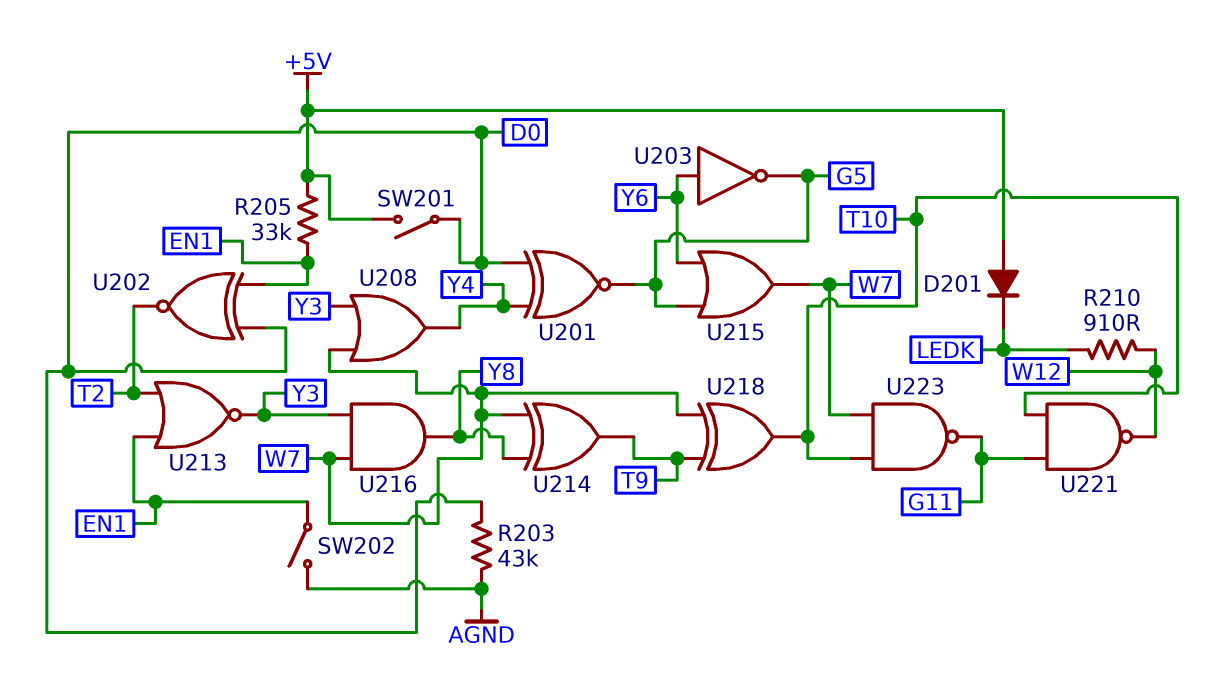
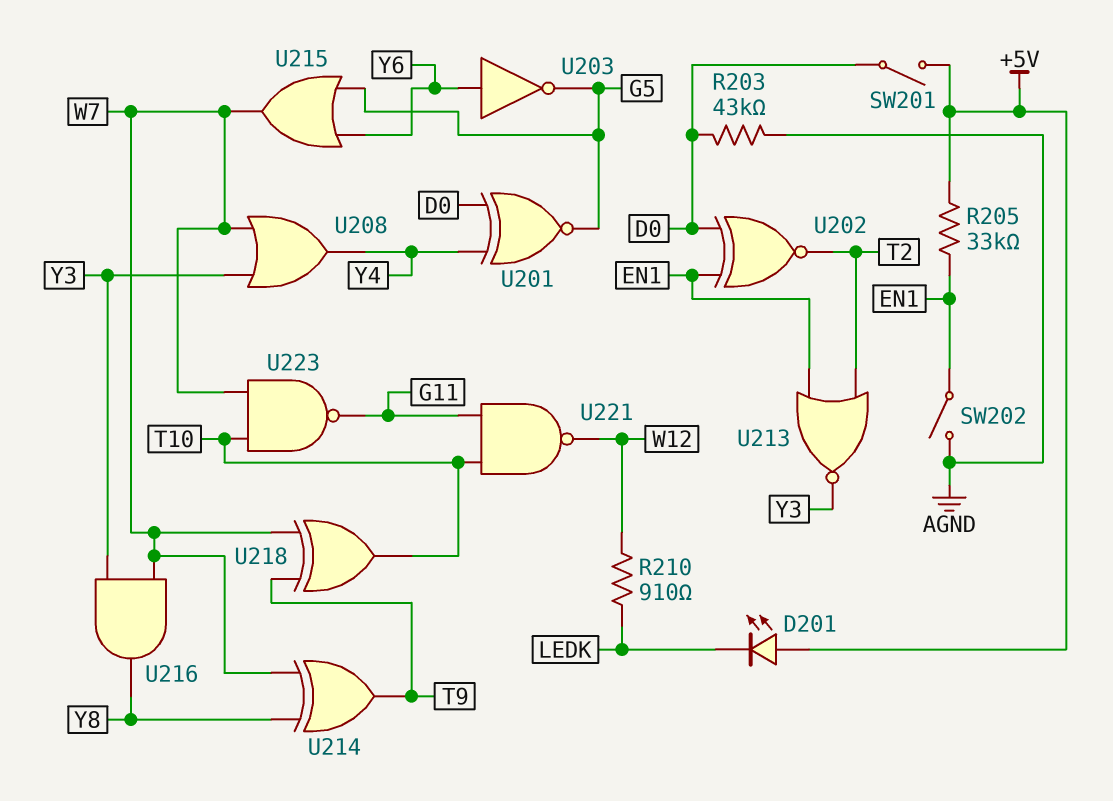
D201: diode (A +5V, K LEDK) -> LED (A +5V, K LEDK)

